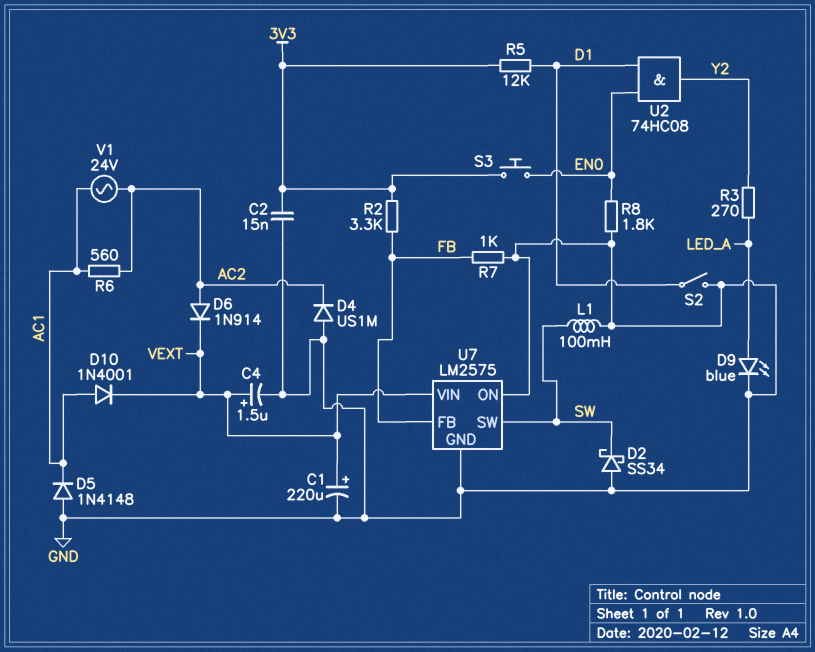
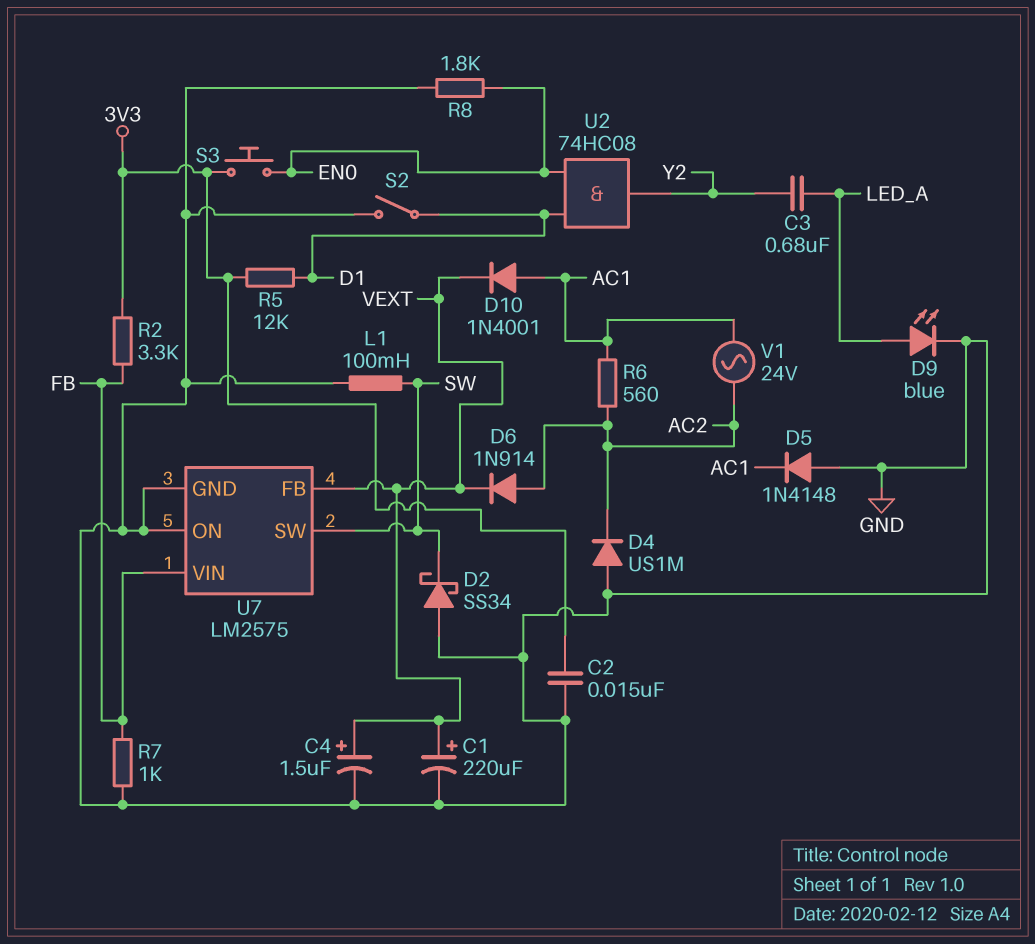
C3: none -> 680nF (LED_A, Y2)
R3: 270 (LED_A, Y2) -> none
U7 pin FB: FB -> VEXT
U7 pin VIN: VEXT -> FB

